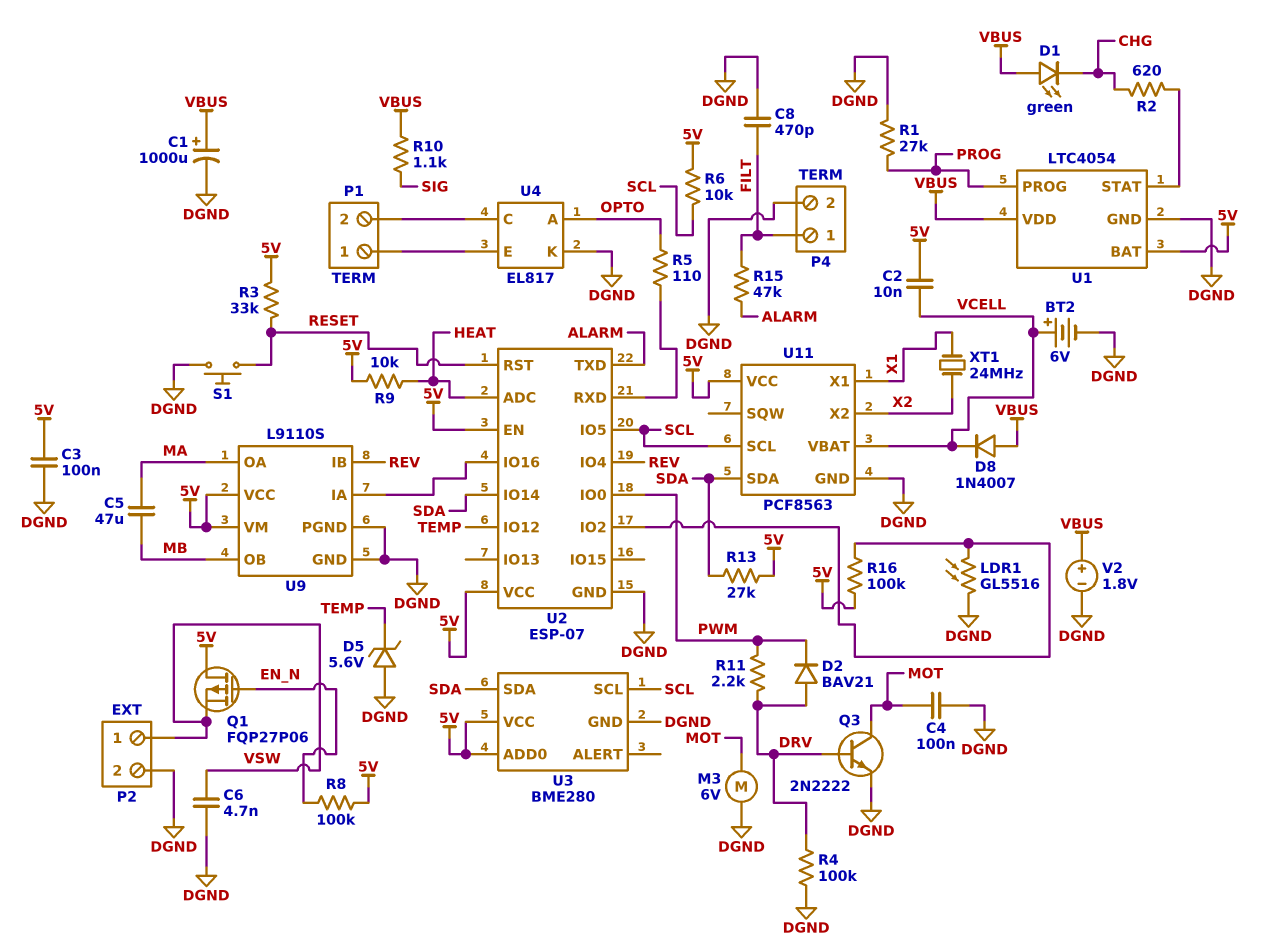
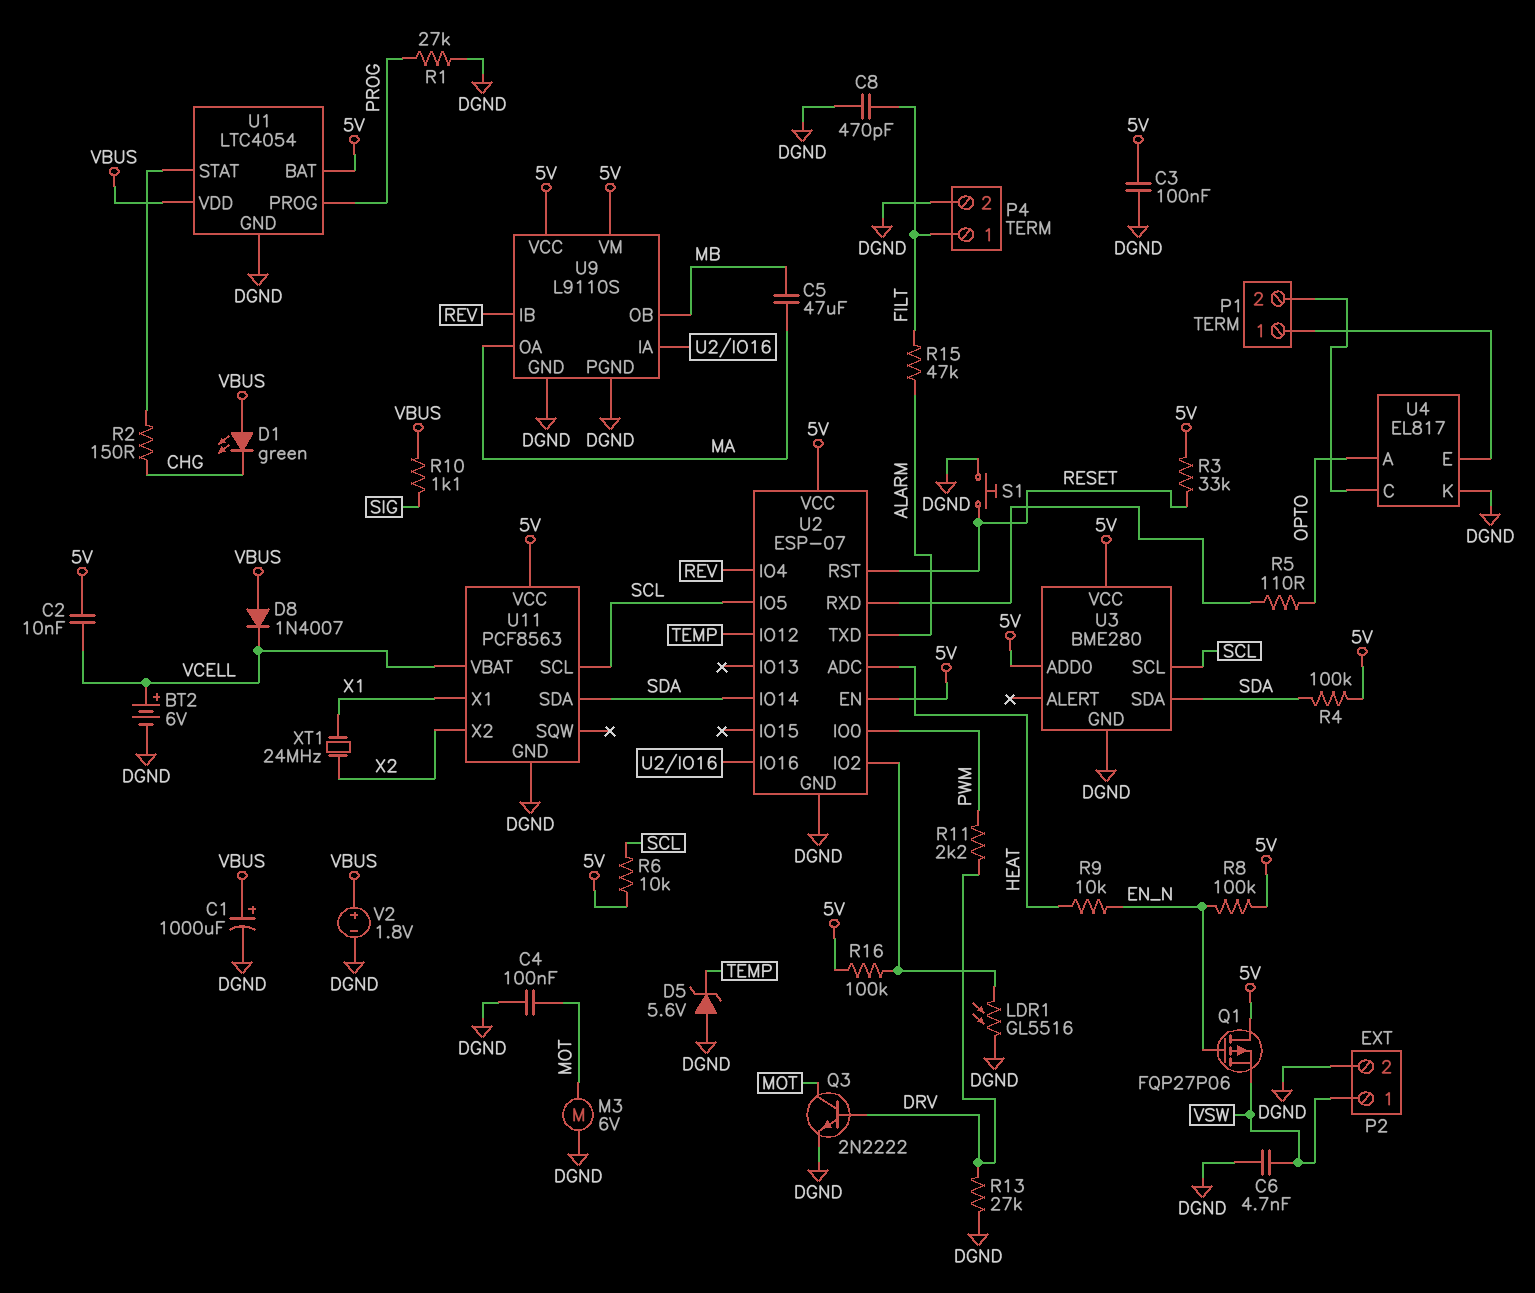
D2: diode BAV21 (A DRV, K PWM) -> none
R2: 620 (CHG, U1/STAT) -> 150 (CHG, U1/STAT)
R4: 100k (DGND, DRV) -> 100k (5V, SDA)
R9: 10k (5V, HEAT) -> 10k (EN_N, HEAT)
R13: 27k (5V, SDA) -> 27k (DGND, DRV)

